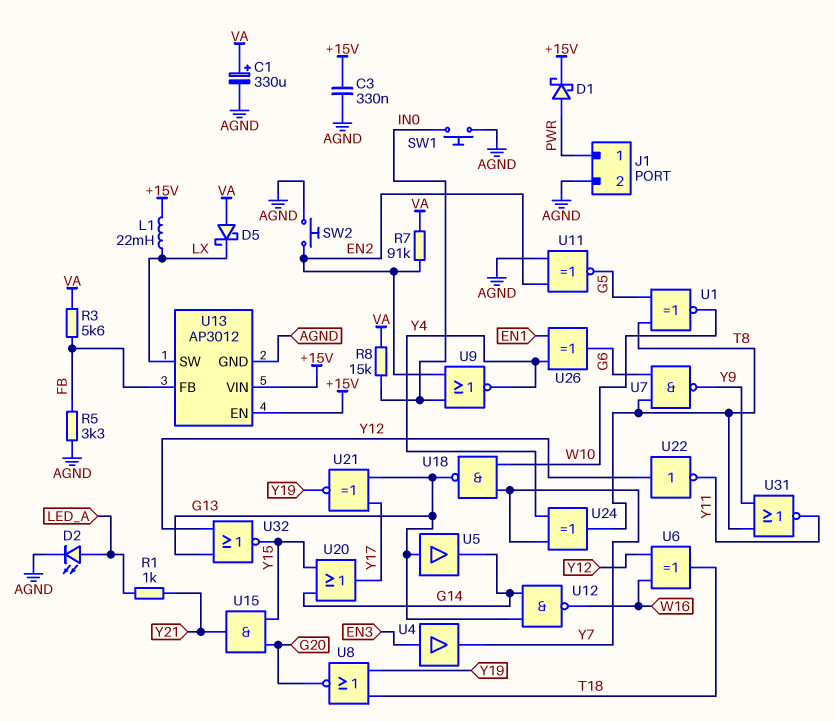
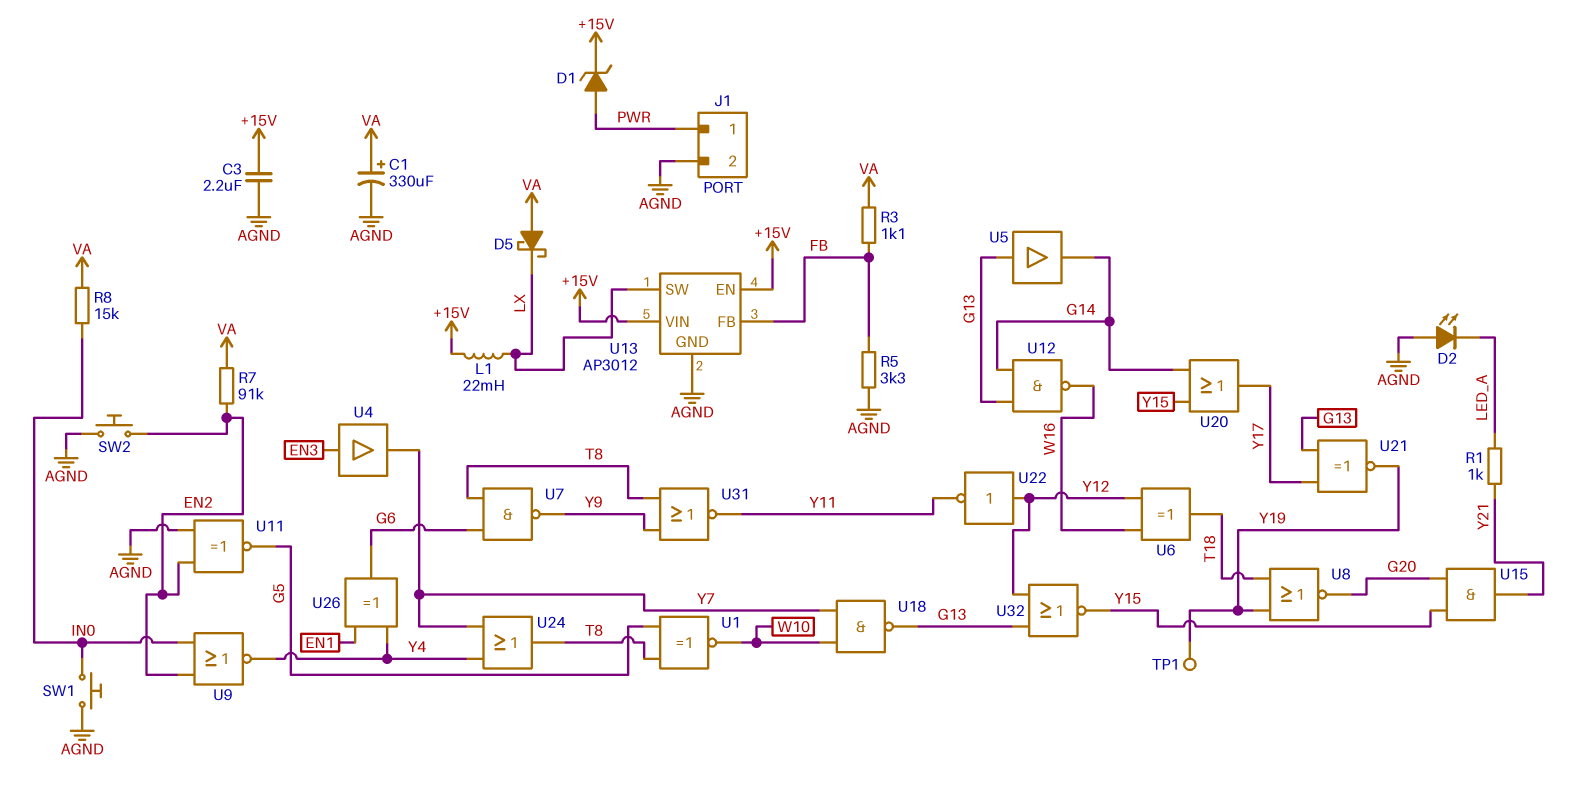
C3: 330nF (+15V, AGND) -> 2.2uF (+15V, AGND)
D1: schottky (A PWR, K +15V) -> zener (A PWR, K +15V)
D2: LED (A LED_A, K AGND) -> LED (A AGND, K LED_A)
R3: 5.6k (FB, VA) -> 1.1k (FB, VA)
TP1: none -> test point (Y19)
U24: XOR (in Y4, in Y7, out T8) -> OR (in Y4, in Y7, out T8)

